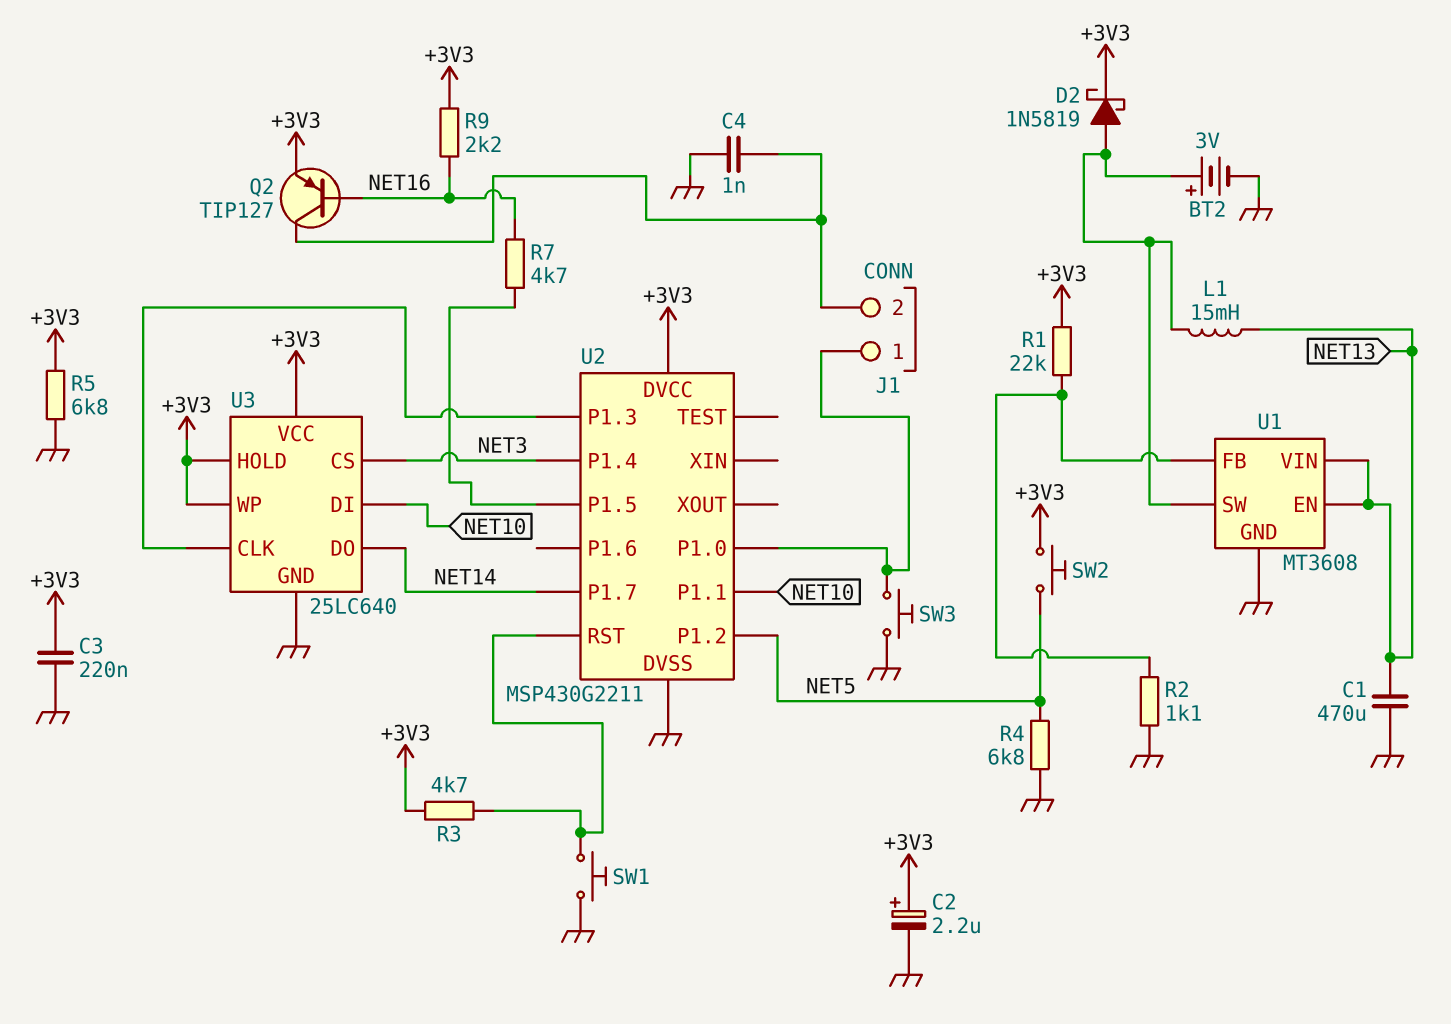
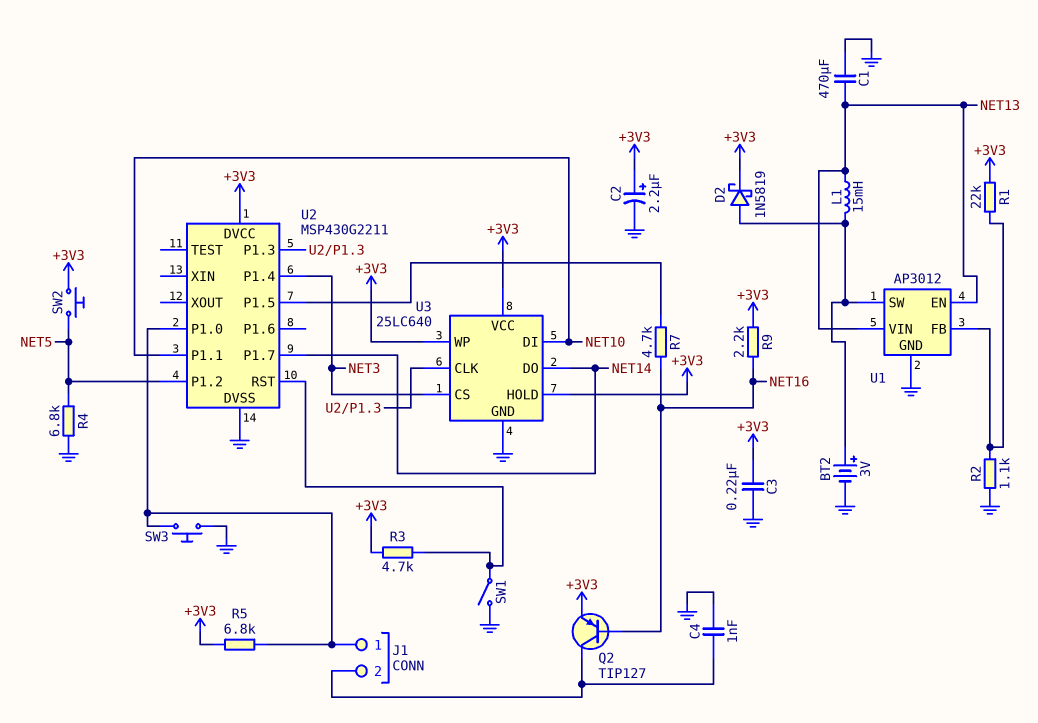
R5: 6.8k (+3V3, GND) -> 6.8k (+3V3, J1/1)
SW1: button (GND, U2/RST) -> switch (GND, U2/RST)
U1: MT3608 -> AP3012

